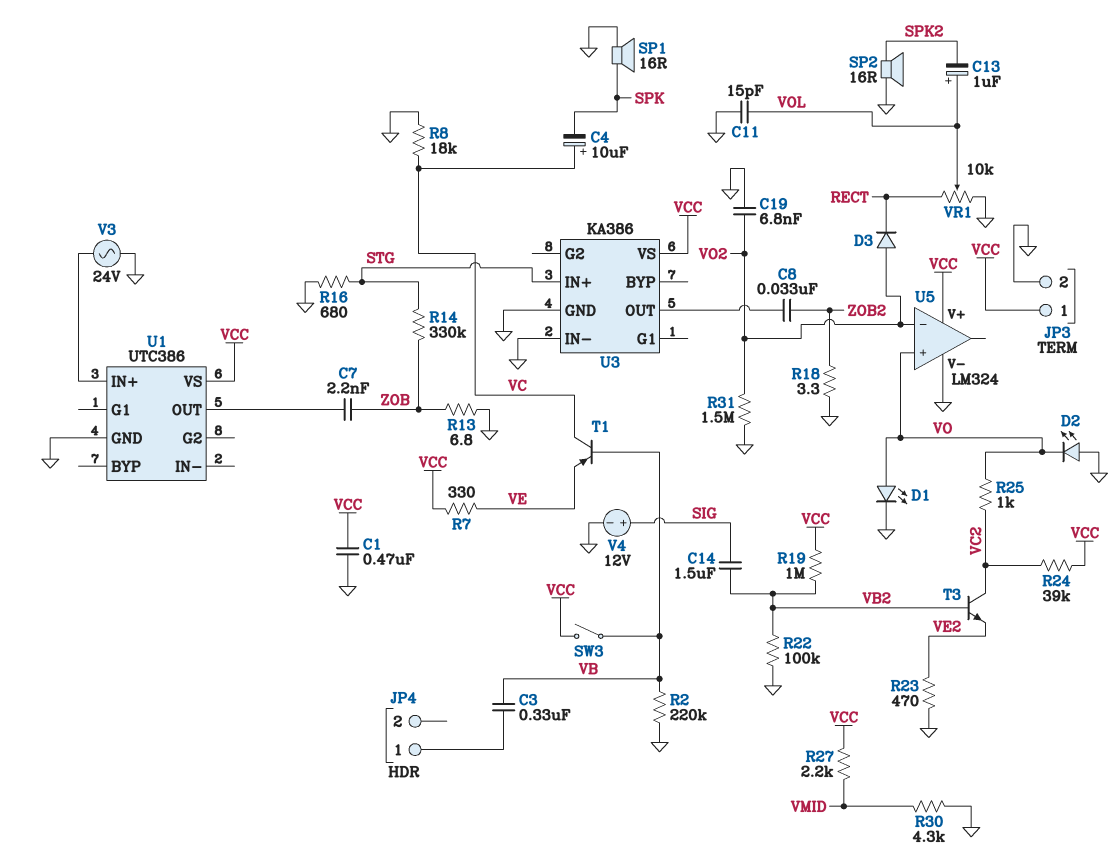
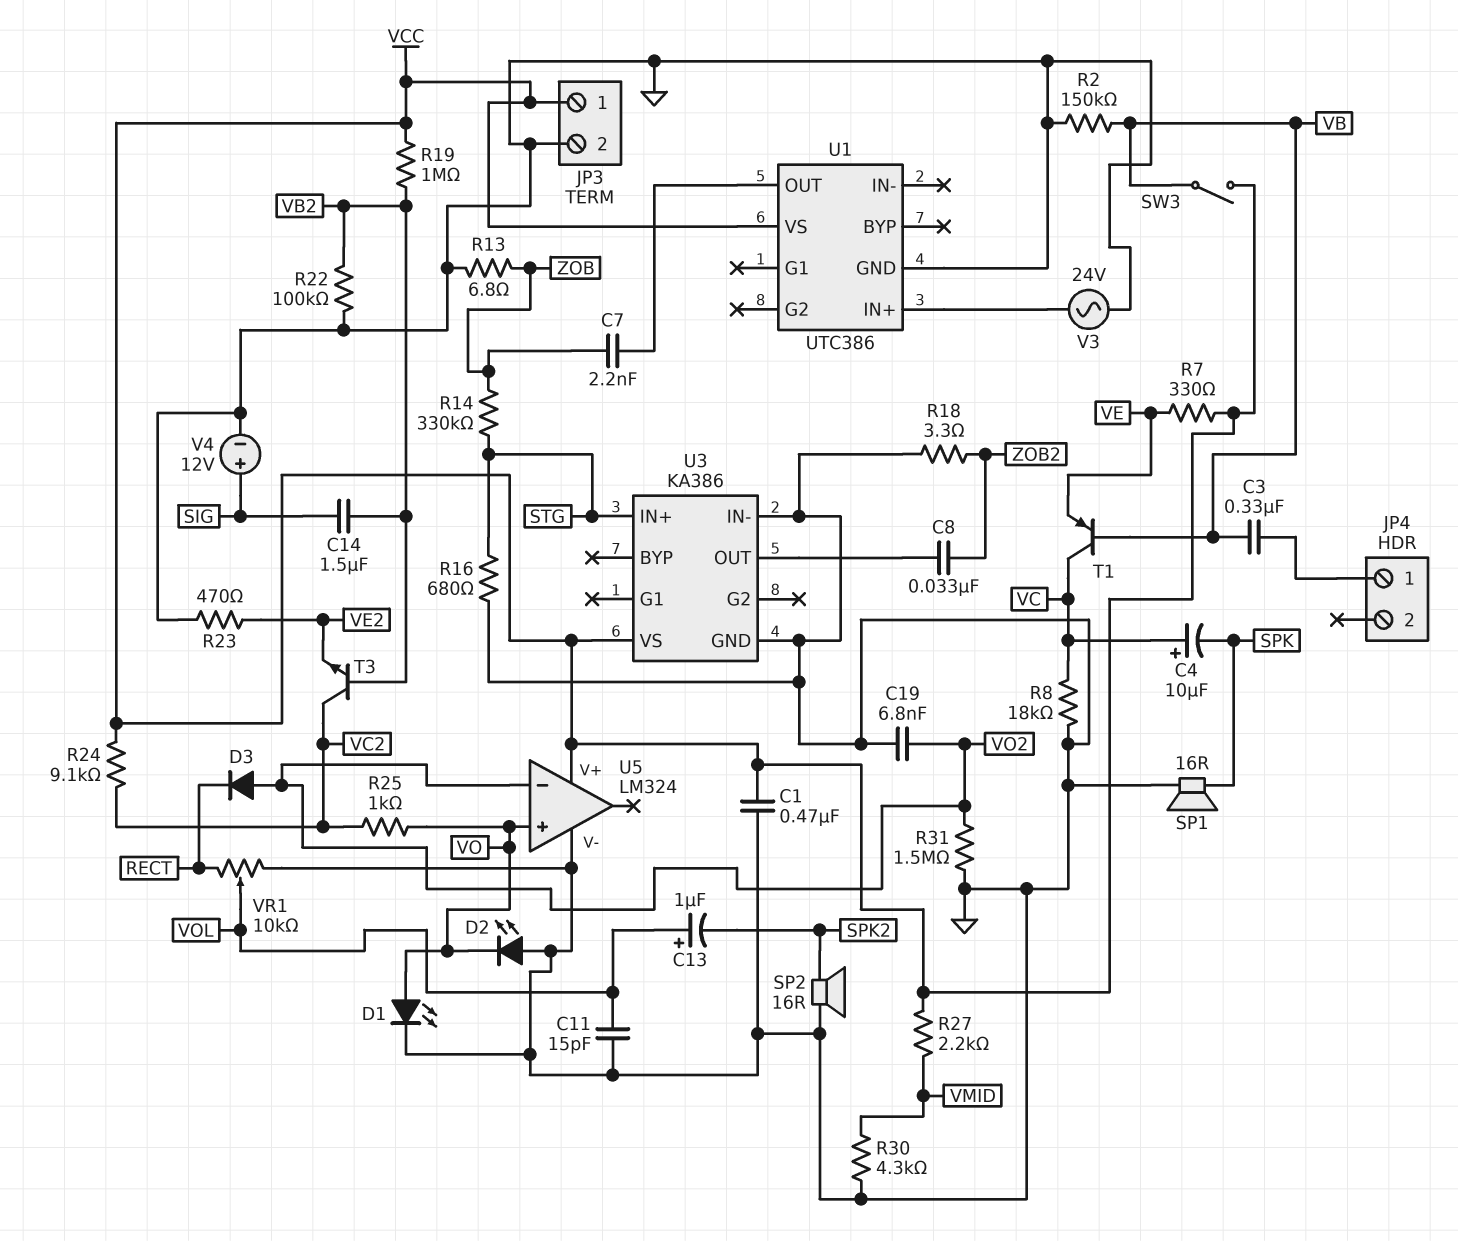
R2: 220k (GND, VB) -> 150k (GND, VB)
R24: 39k (VC2, VCC) -> 9.1k (VC2, VCC)

